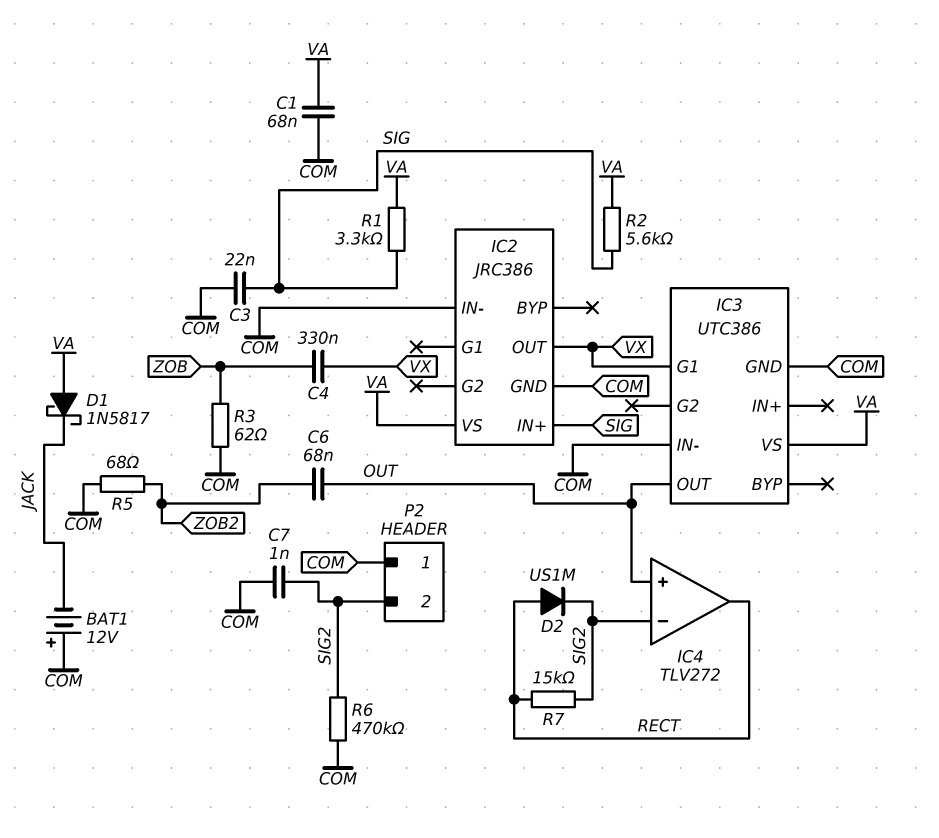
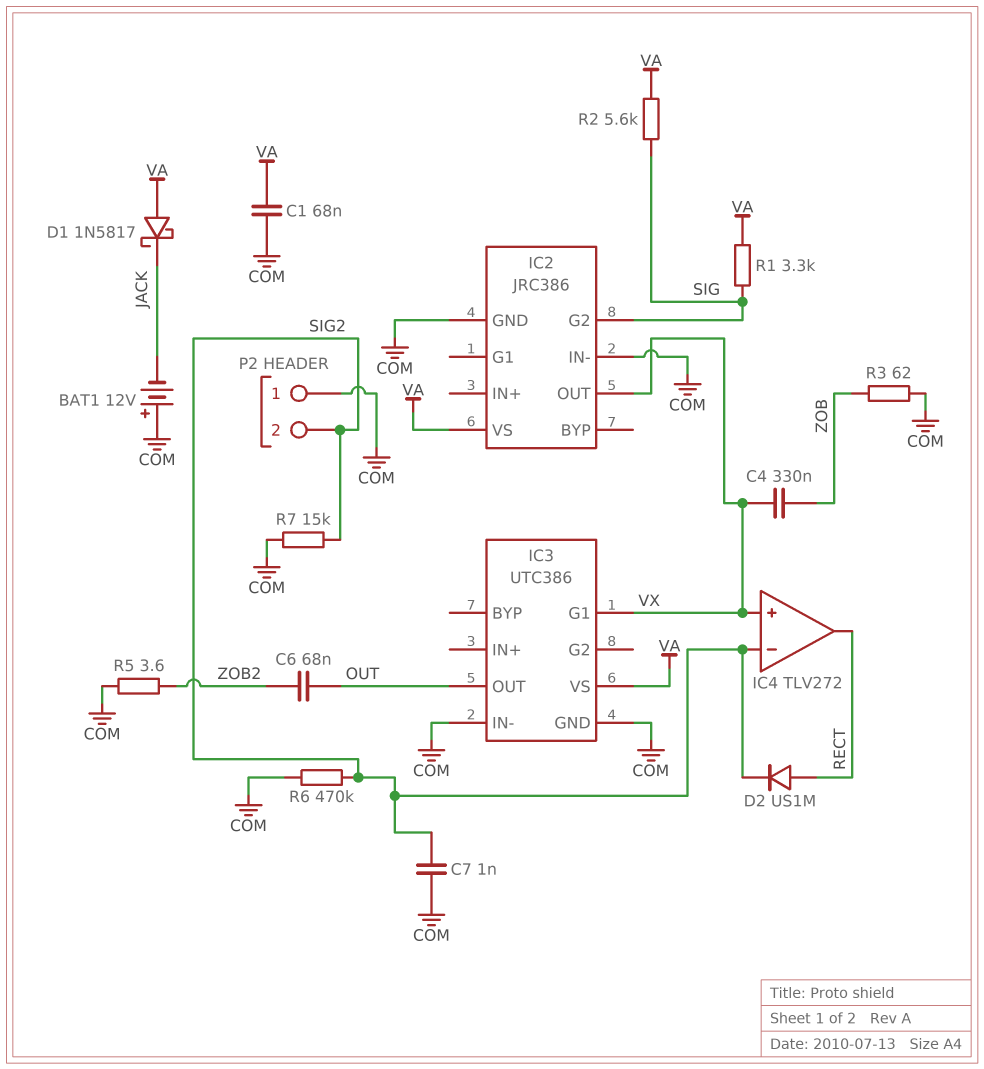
C3: 22nF (COM, SIG) -> none
IC2 pin G2: none -> SIG
IC2 pin IN+: SIG -> none
IC4 pin in+: OUT -> VX
R5: 68 (COM, ZOB2) -> 3.6 (COM, ZOB2)
R7: 15k (RECT, SIG2) -> 15k (COM, SIG2)

